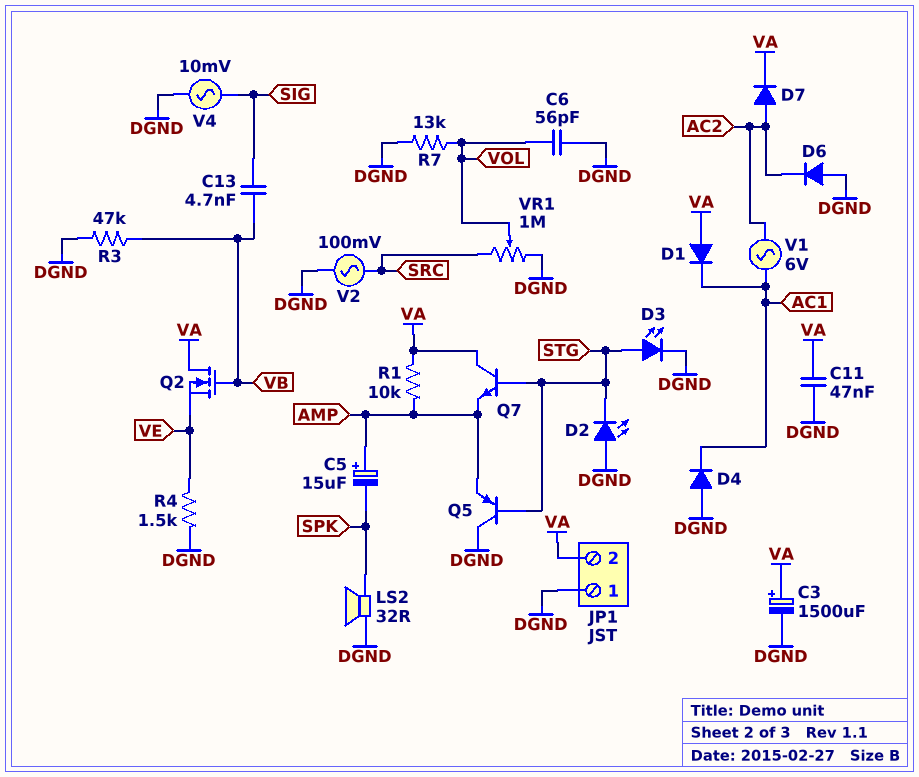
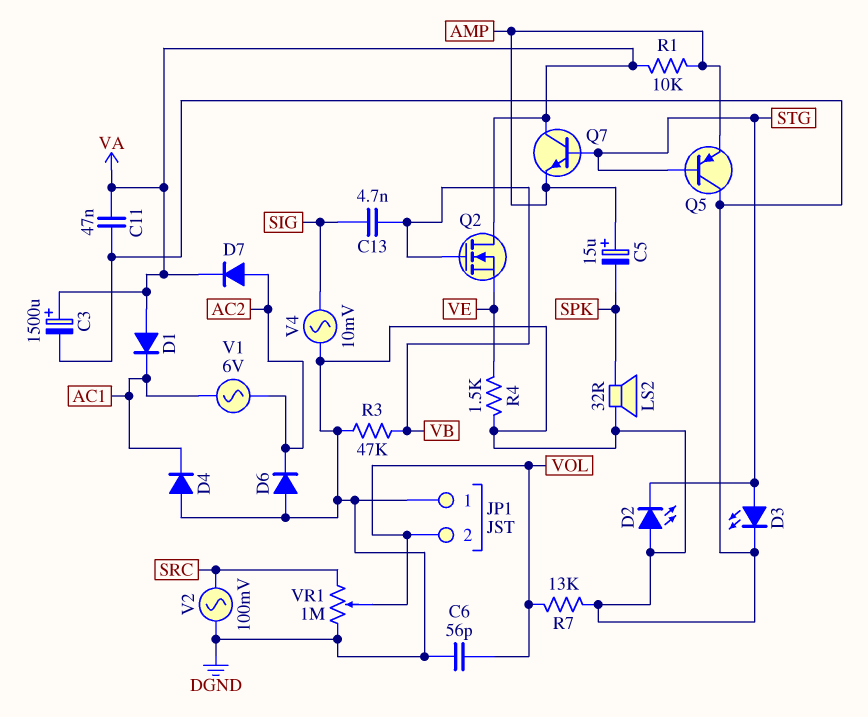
JP1 pin 2: VA -> VOL

